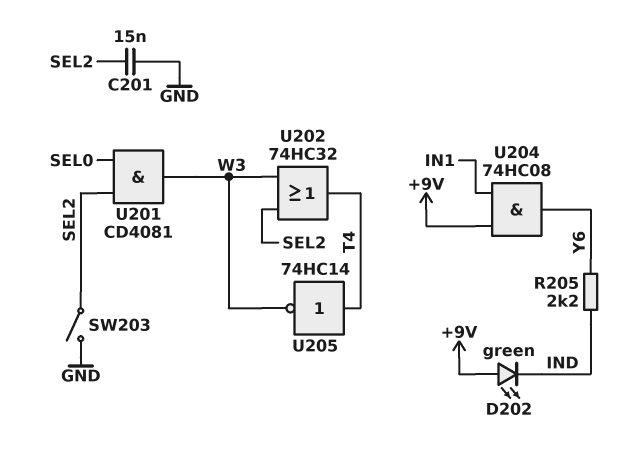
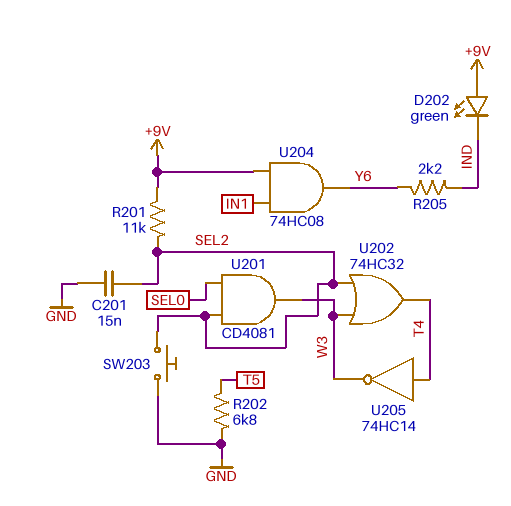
R201: none -> 11k (+9V, SEL2)
R202: none -> 6.8k (GND, T5)
SW203: switch (GND, SEL2) -> button (GND, SEL2)

